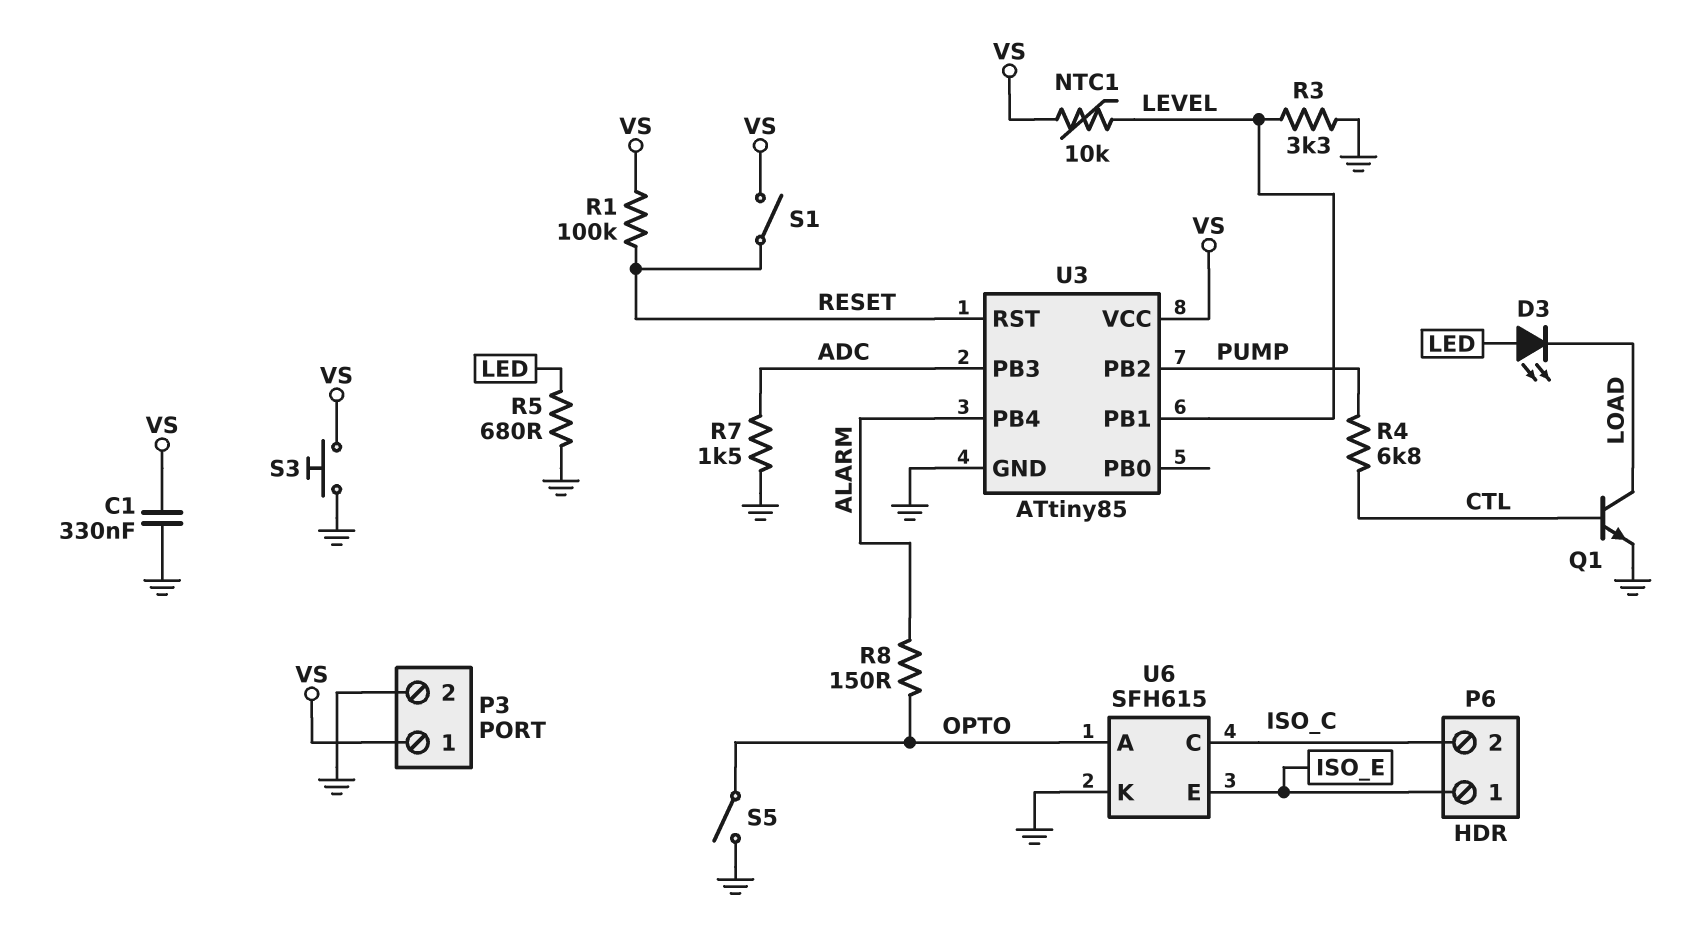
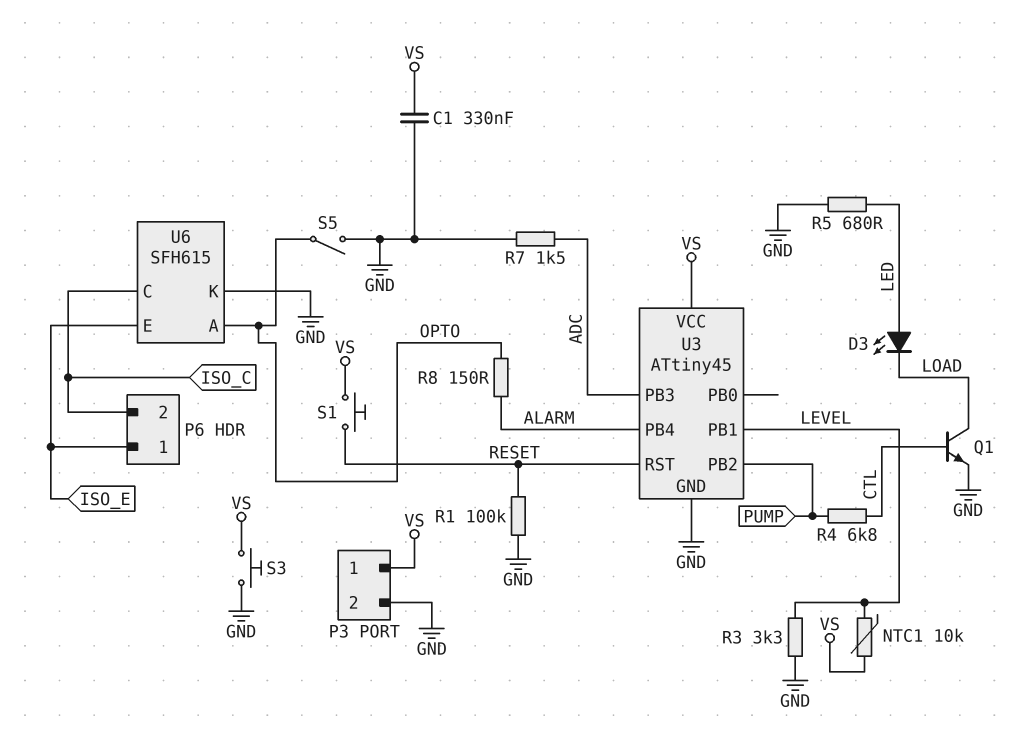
R1: 100k (RESET, VS) -> 100k (GND, RESET)
S1: switch (RESET, VS) -> button (RESET, VS)
U3: ATtiny85 -> ATtiny45

